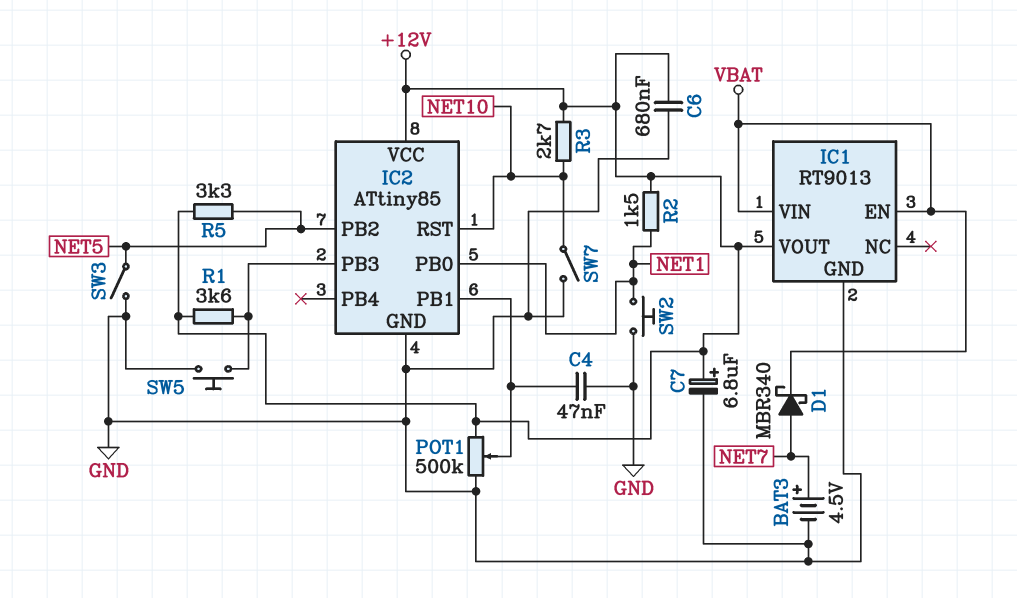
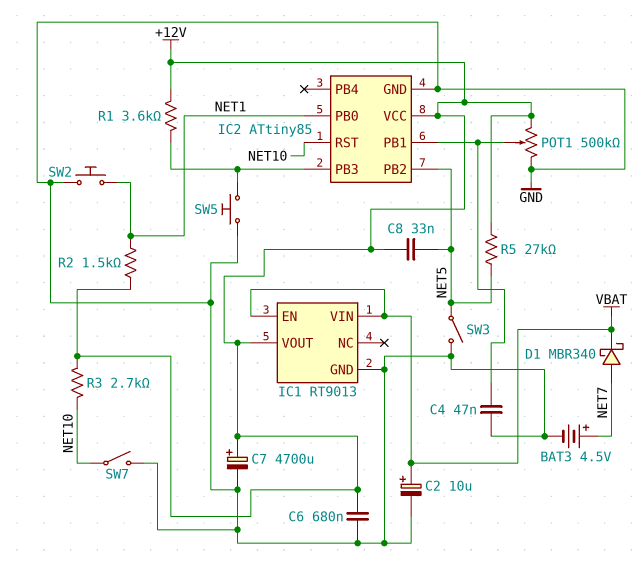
C2: none -> 10uF (plus VBAT, minus GND)
C7: 6.8uF (plus +12V, minus GND) -> 4700uF (plus +12V, minus GND)
C8: none -> 33nF (+12V, NET5)
R5: 3.3k (+12V, NET5) -> 27k (+12V, NET5)

